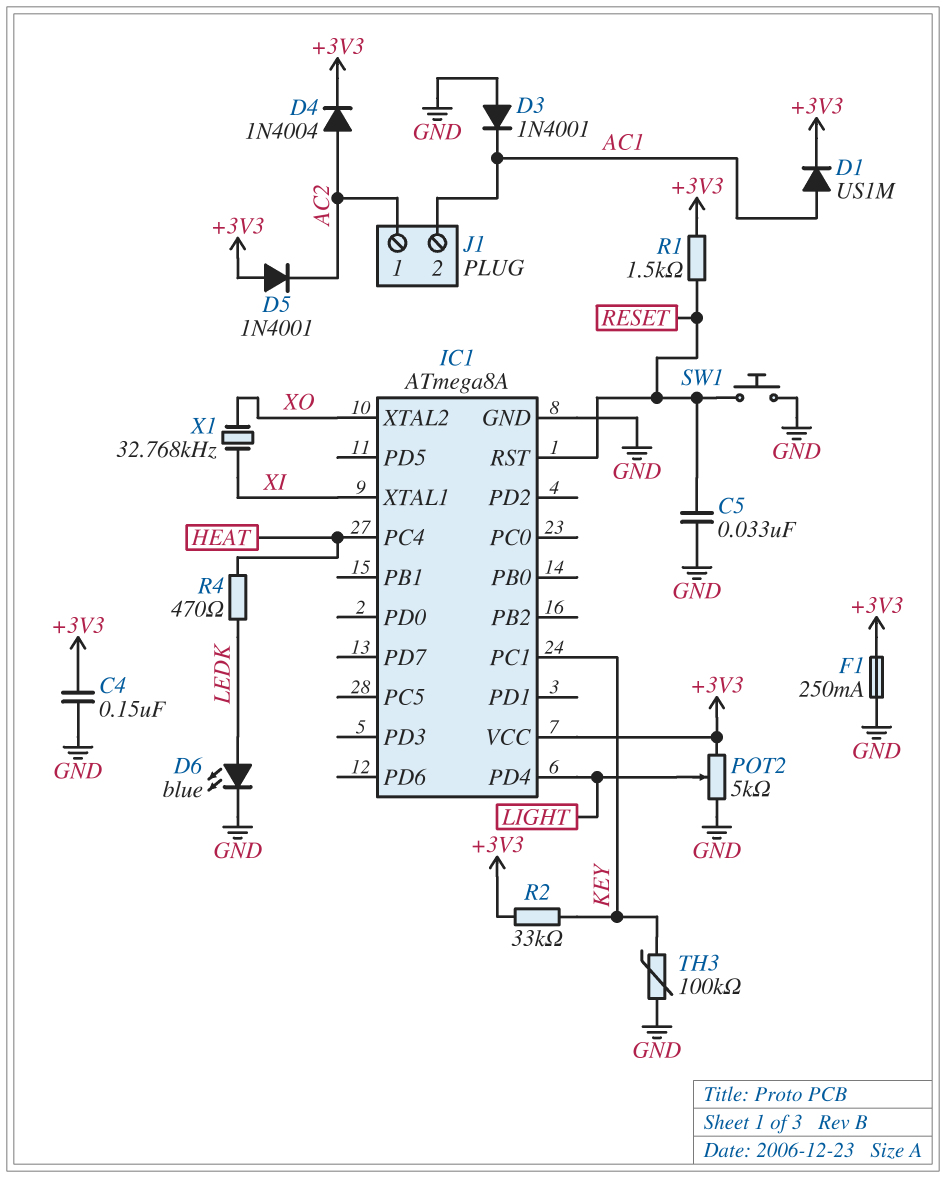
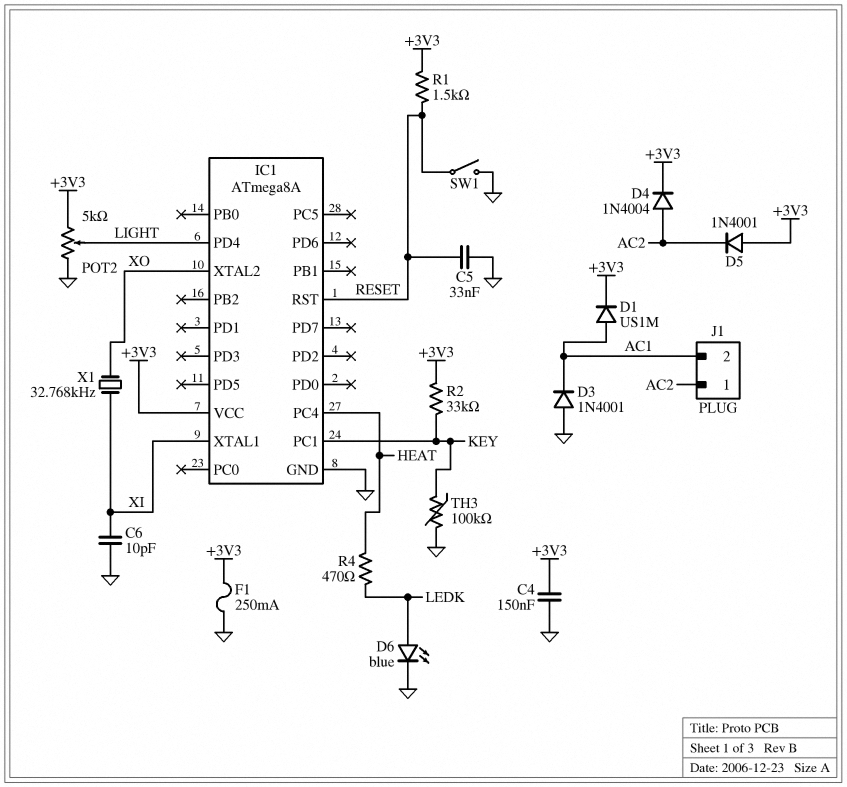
C6: none -> 10pF (GND, XI)
SW1: button (GND, RESET) -> switch (GND, RESET)

